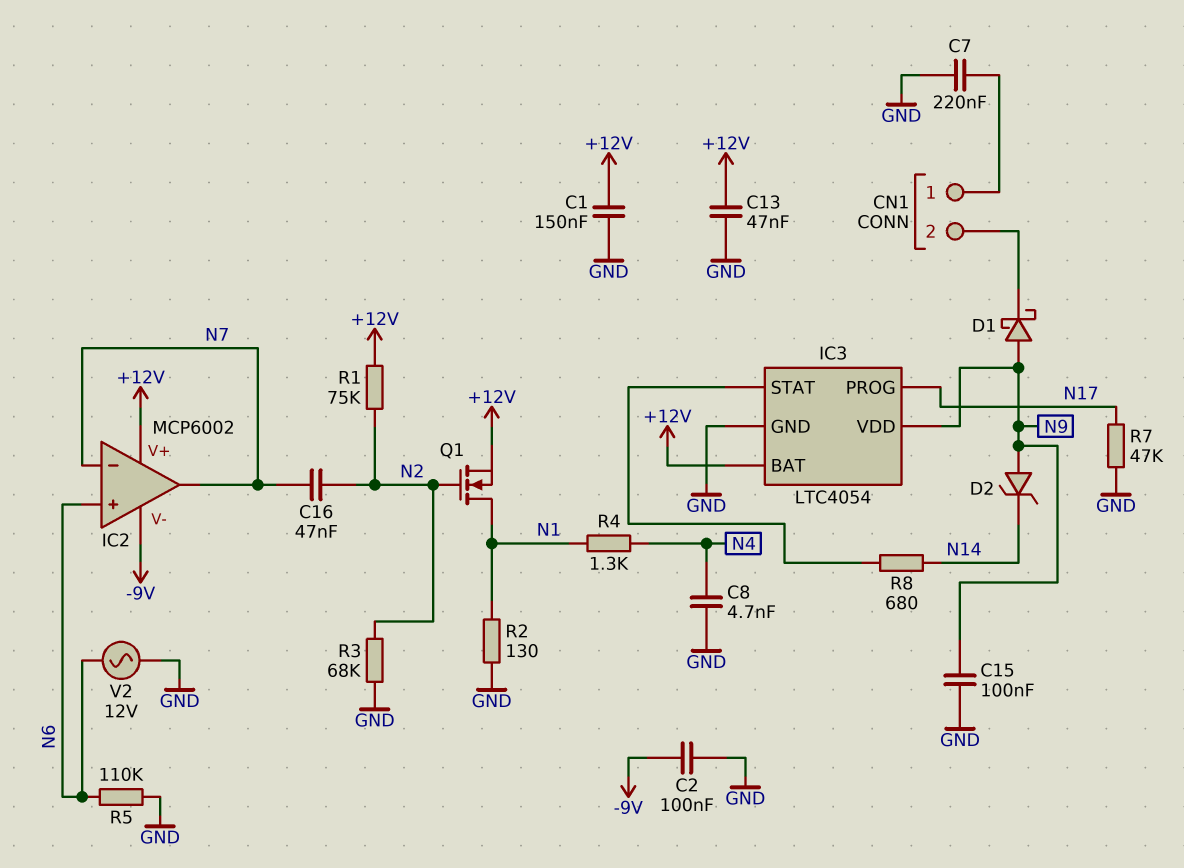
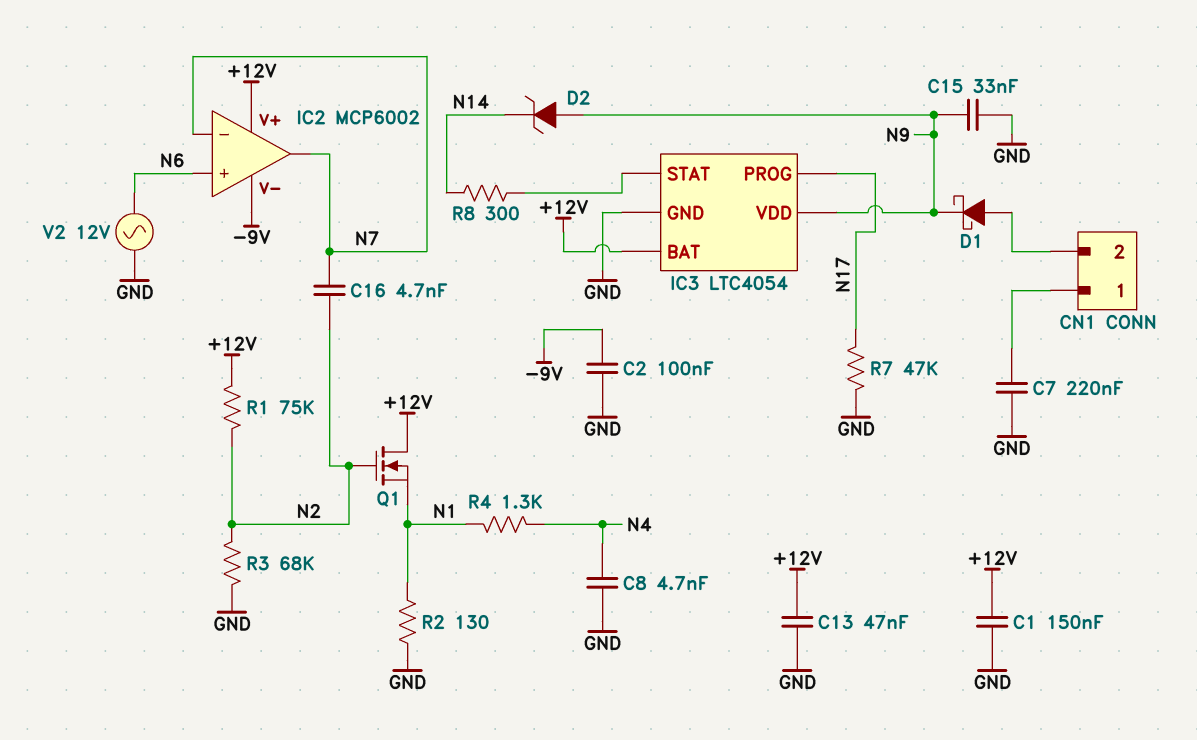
C15: 100nF (GND, N9) -> 33nF (GND, N9)
C16: 47nF (N2, N7) -> 4.7nF (N2, N7)
D1: schottky (A N9, K CN1/2) -> schottky (A CN1/2, K N9)
Q1: NMOS (G N2, D N1, S +12V) -> NMOS (G N2, D +12V, S N1)
R5: 110k (GND, N6) -> none
R8: 680 (IC3/STAT, N14) -> 300 (IC3/STAT, N14)

